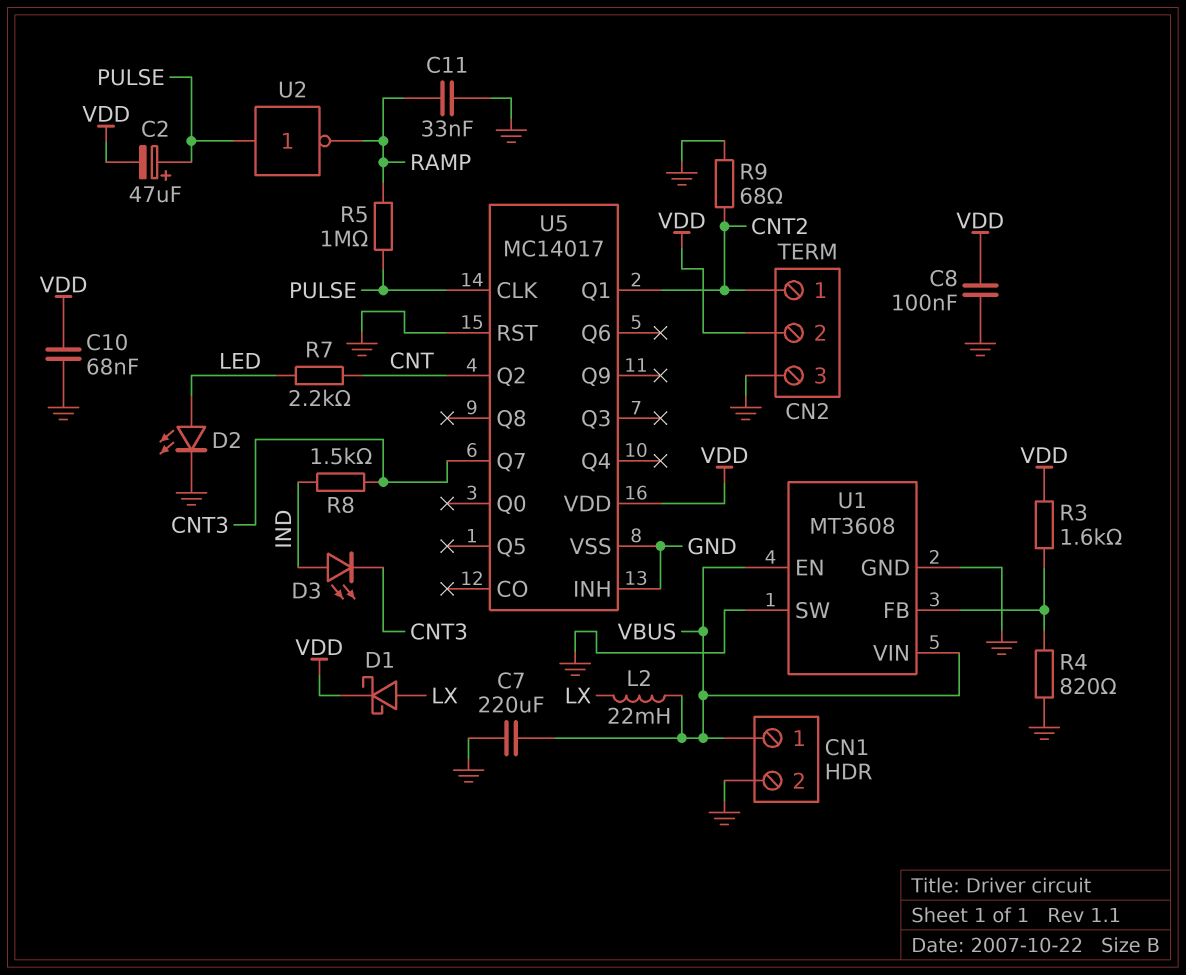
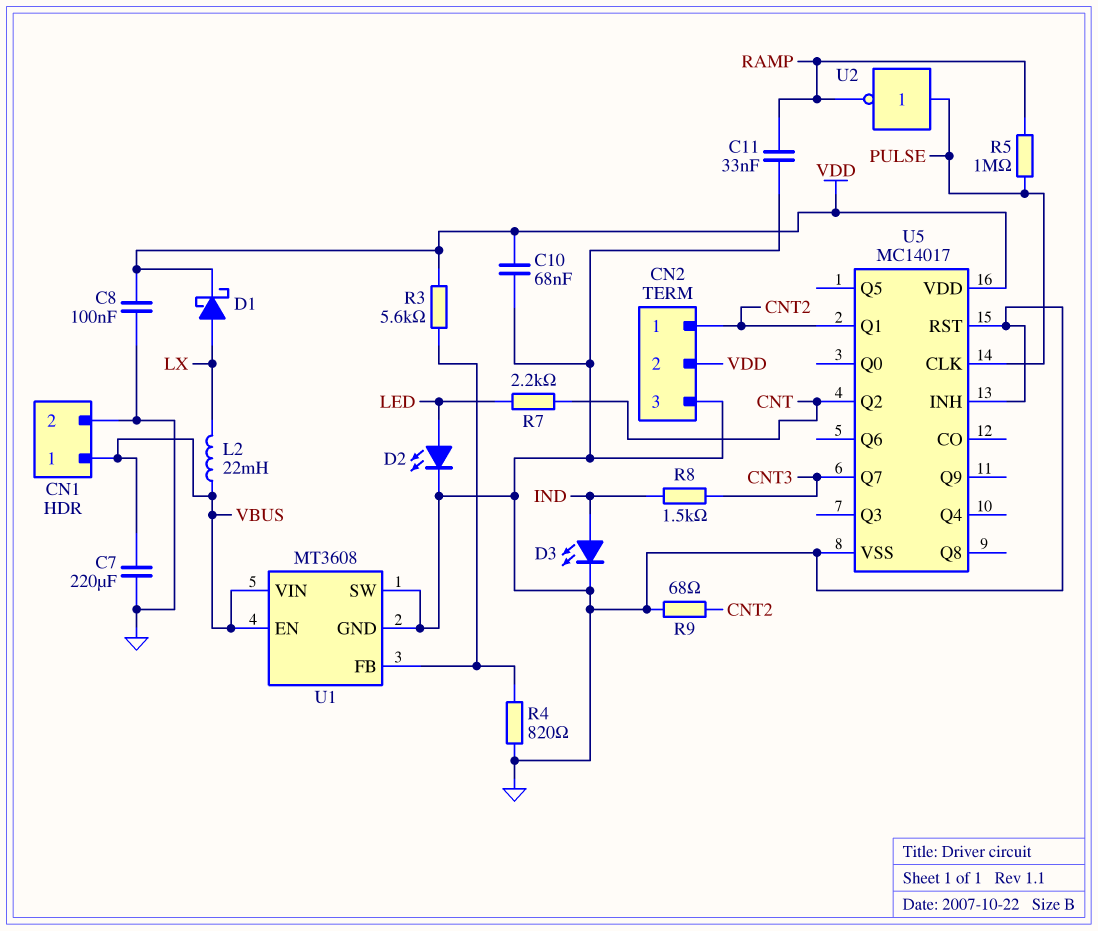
C2: 47uF (plus PULSE, minus VDD) -> none
D3: LED (A IND, K CNT3) -> LED (A IND, K GND)
R3: 1.6k (U1/FB, VDD) -> 5.6k (U1/FB, VDD)

